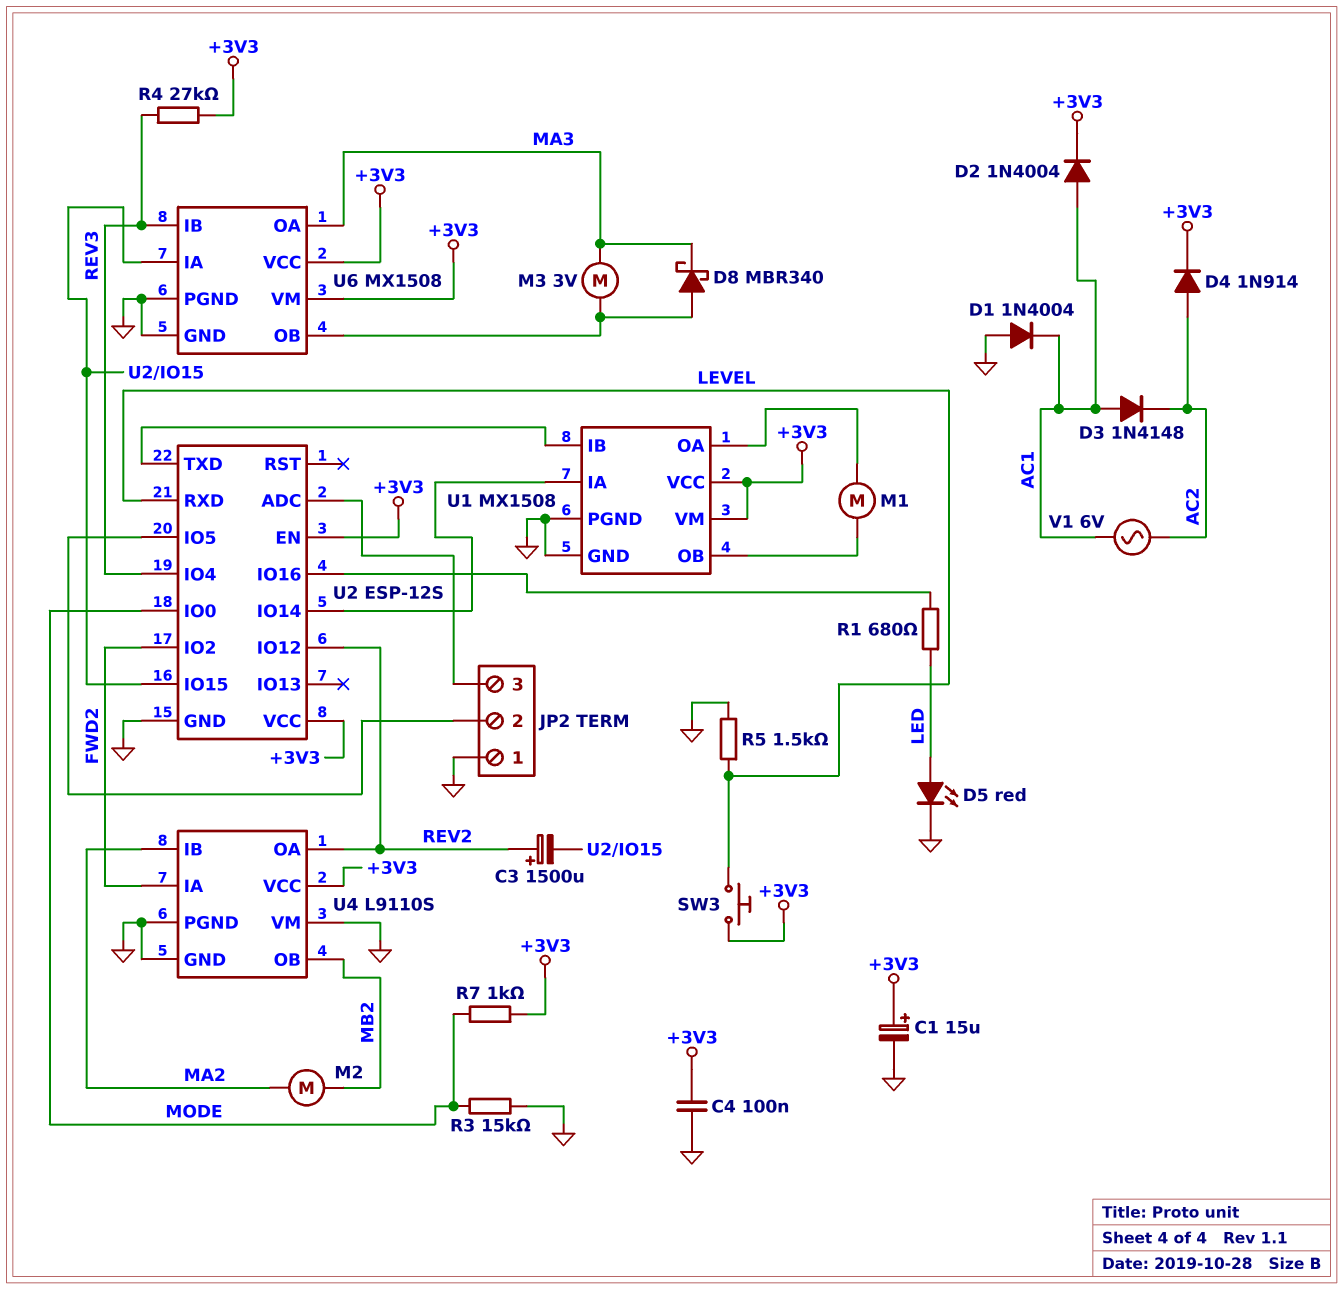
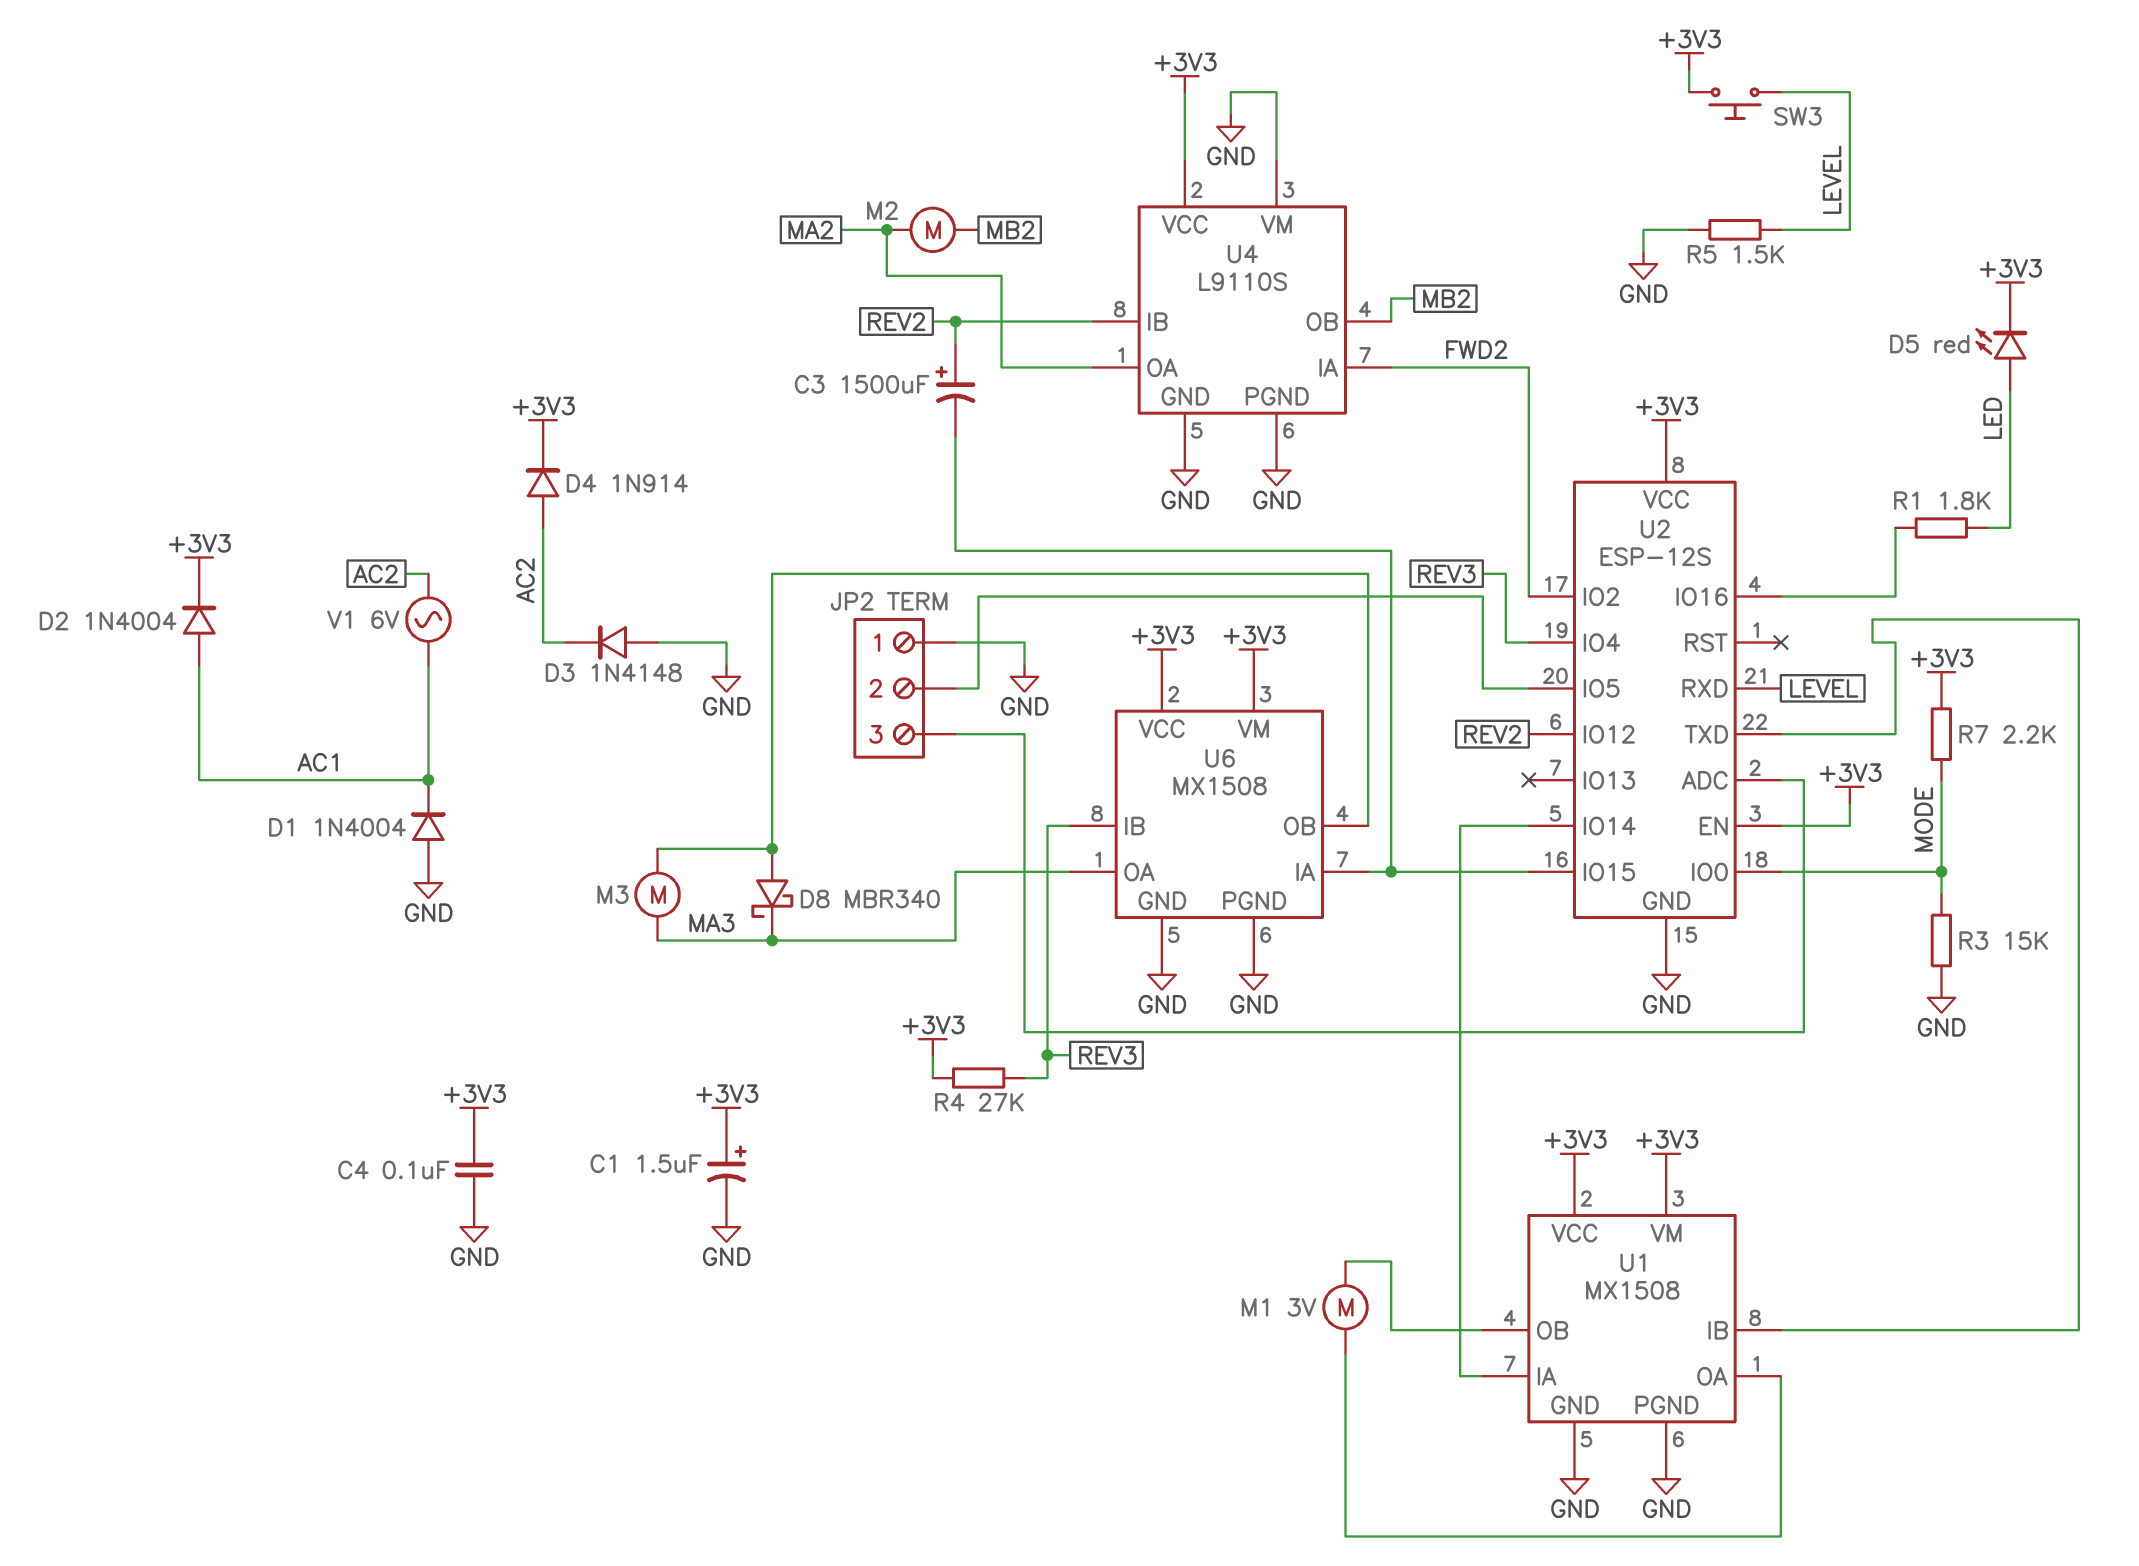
C1: 15uF (plus +3V3, minus GND) -> 1.5uF (plus +3V3, minus GND)
D3: diode 1N4148 (A AC1, K AC2) -> diode 1N4148 (A GND, K AC2)
D5: LED red (A LED, K GND) -> LED red (A LED, K +3V3)
M1: motor (U1/OA, U1/OB) -> motor 3V (U1/OA, U1/OB)
M3: motor 3V (MA3, U6/OB) -> motor (MA3, U6/OB)
R1: 680 (LED, U2/IO16) -> 1.8k (LED, U2/IO16)
R7: 1k (+3V3, MODE) -> 2.2k (+3V3, MODE)
U4 pin IB: MA2 -> REV2
U4 pin OA: REV2 -> MA2

